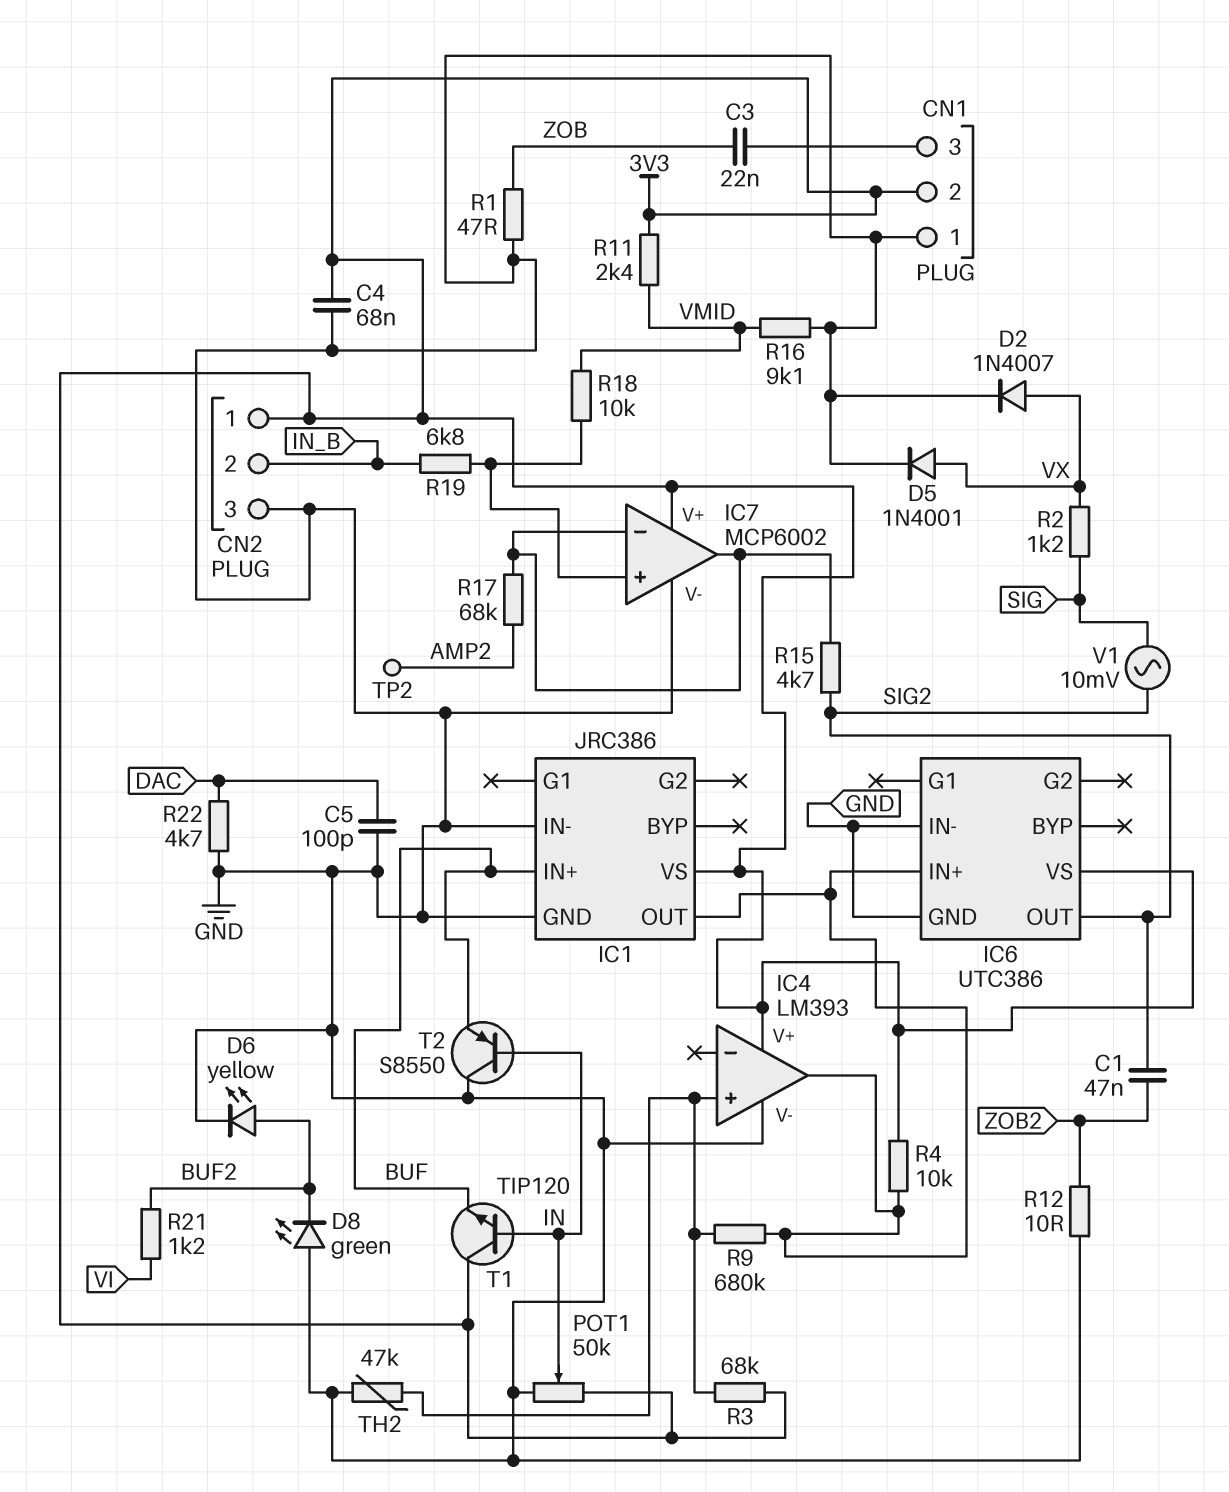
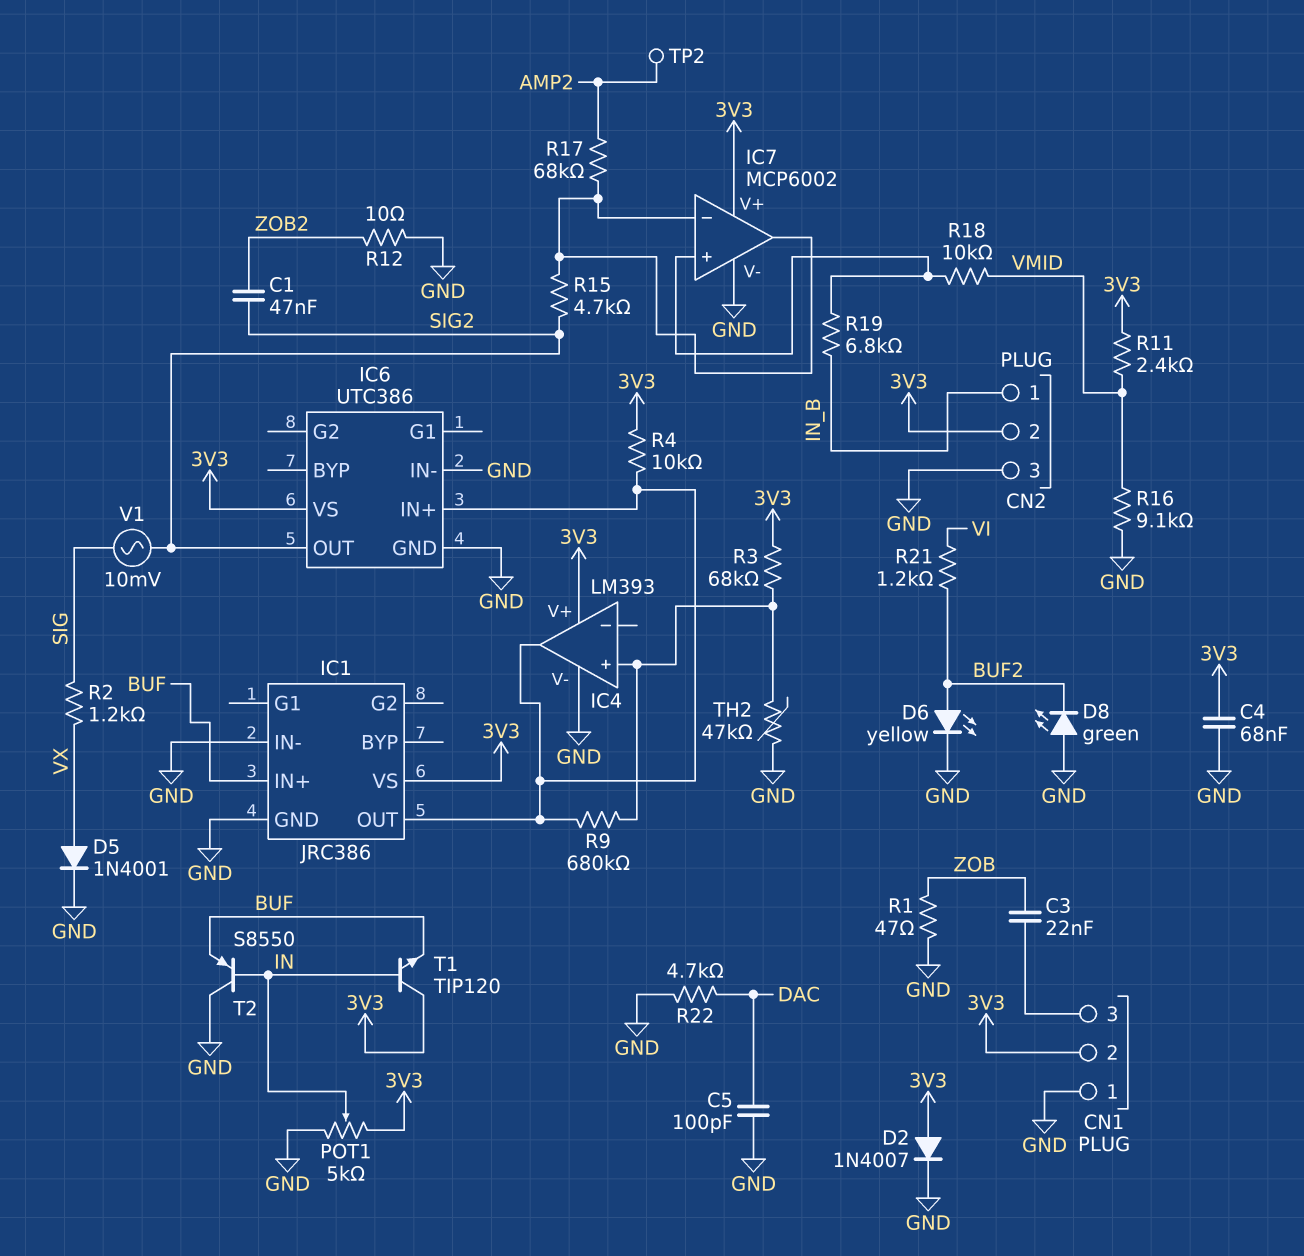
CN2 pin 1: 3V3 -> IN_B
CN2 pin 2: IN_B -> 3V3
D2: diode 1N4007 (A VX, K GND) -> diode 1N4007 (A 3V3, K GND)
POT1: 50k (3V3, GND, wiper IN) -> 5k (3V3, GND, wiper IN)

